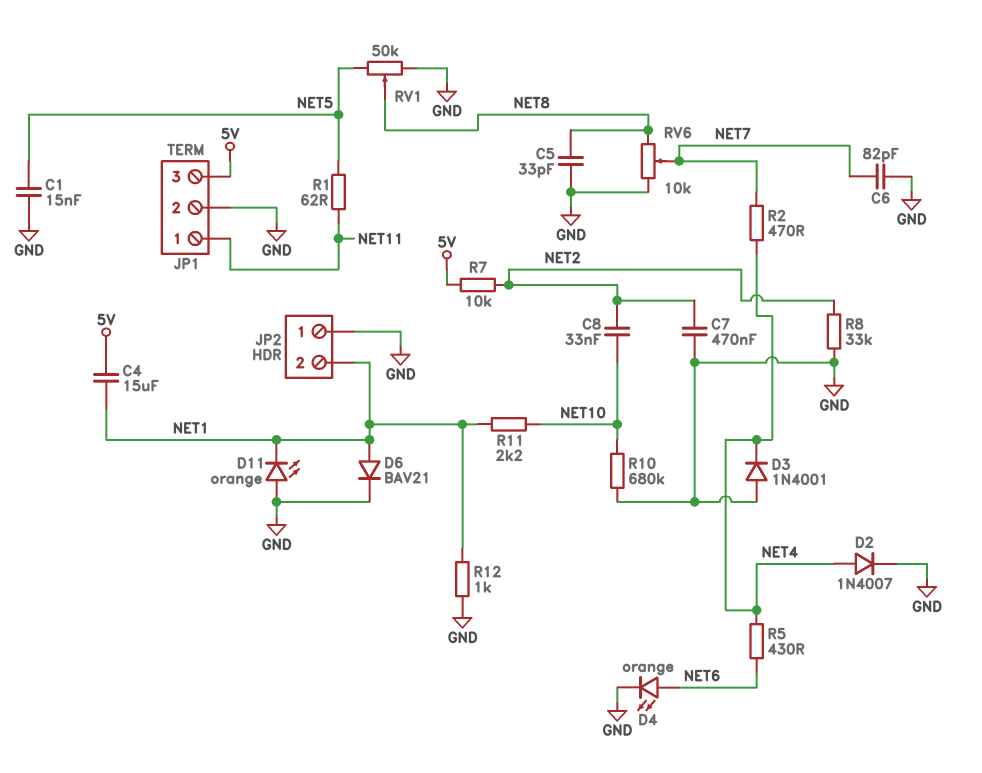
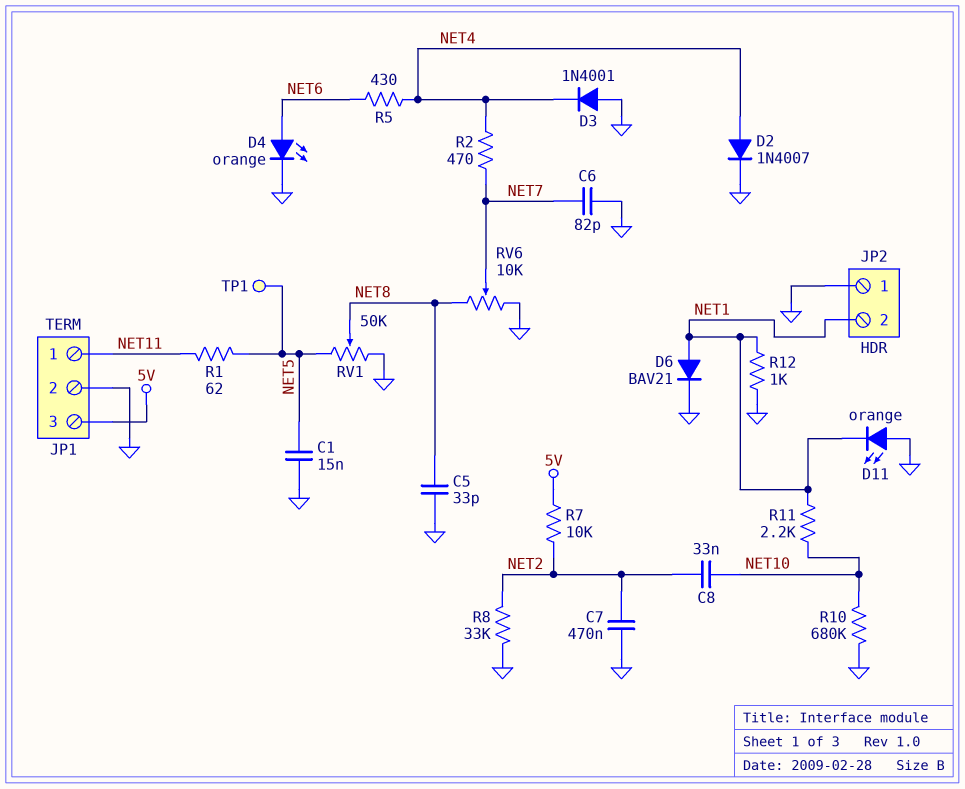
C4: 15uF (5V, NET1) -> none
TP1: none -> test point (NET5)

